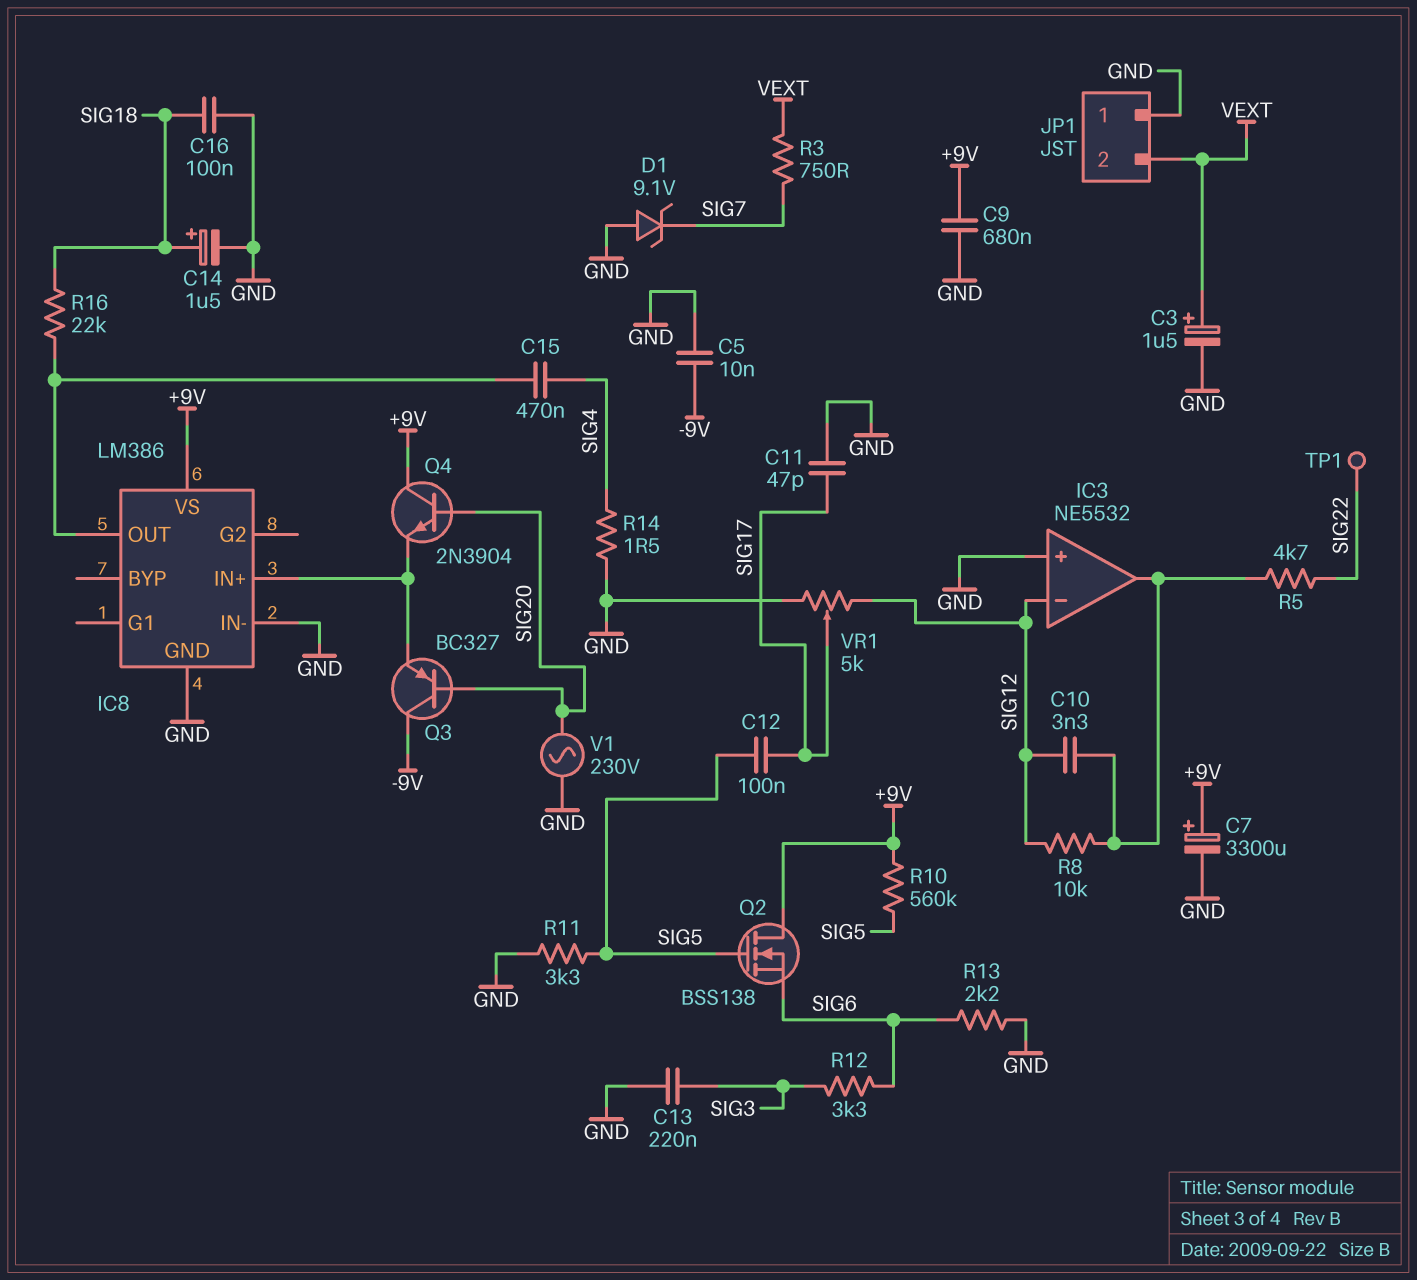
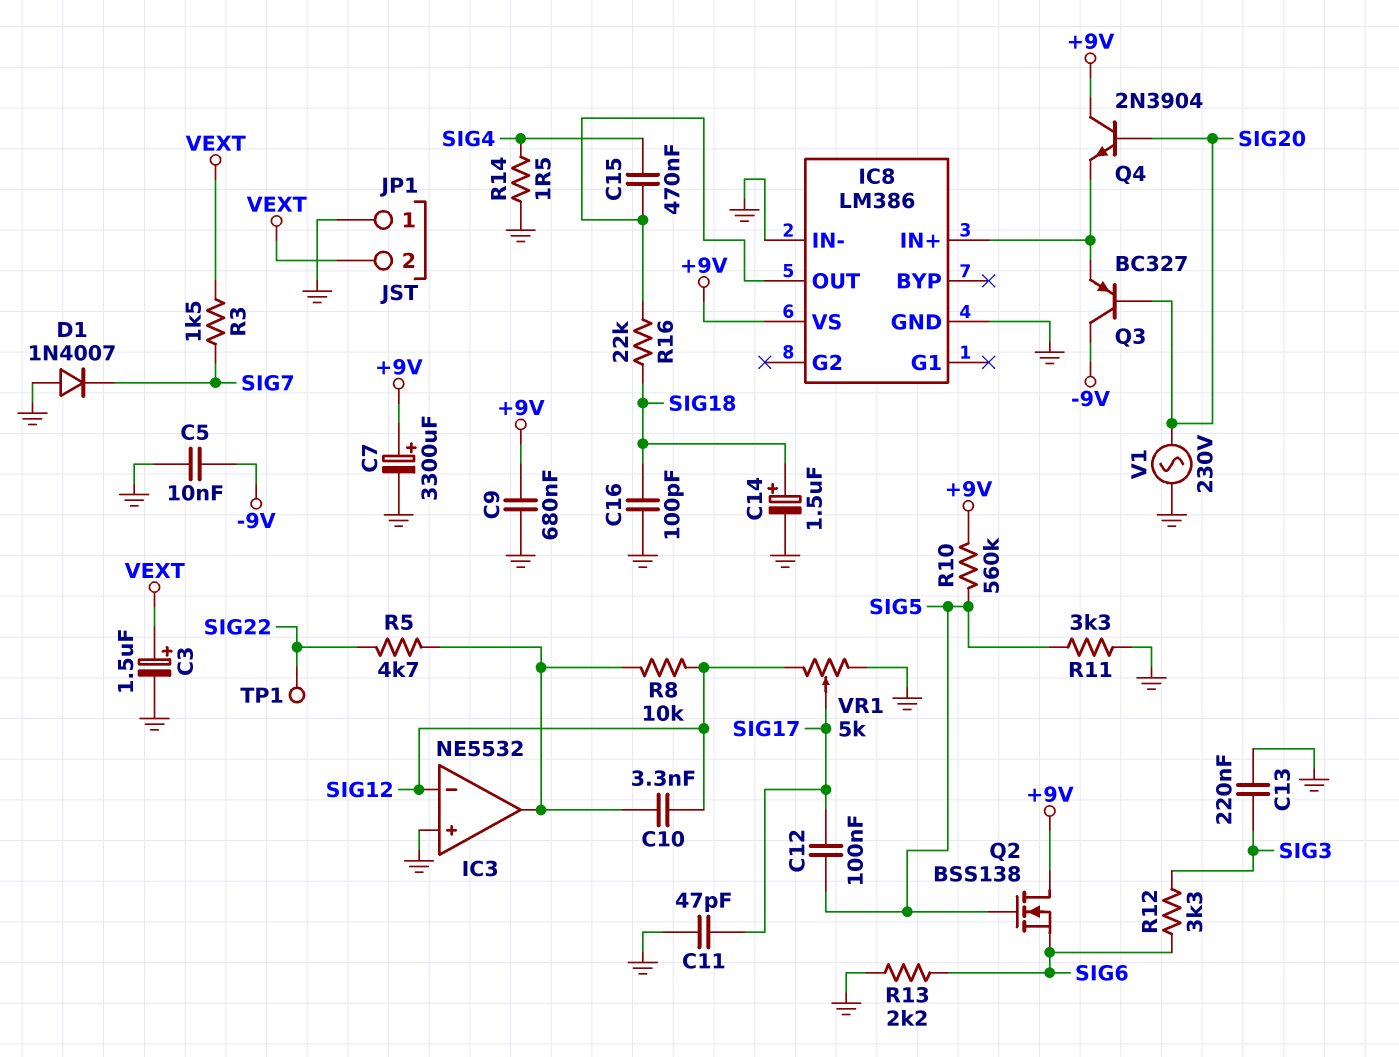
C16: 100nF (GND, SIG18) -> 100pF (GND, SIG18)
D1: zener 9.1V (A GND, K SIG7) -> diode 1N4007 (A GND, K SIG7)
R3: 750 (SIG7, VEXT) -> 1.5k (SIG7, VEXT)

